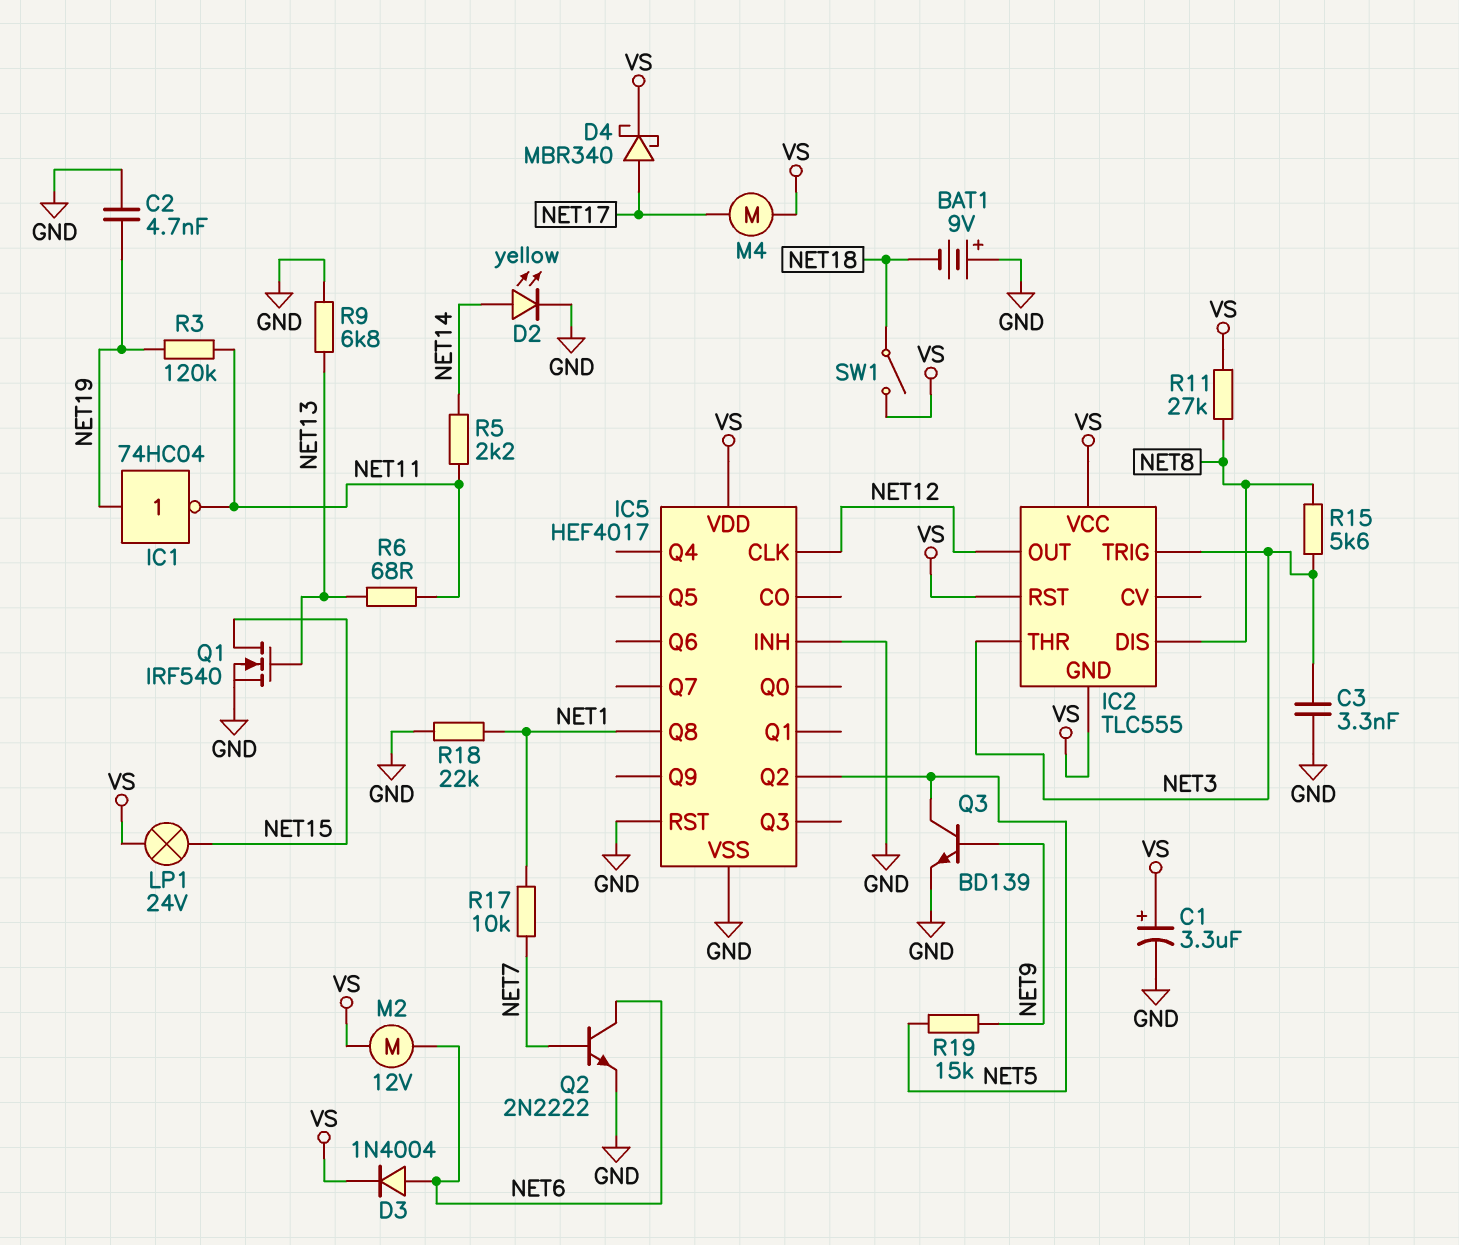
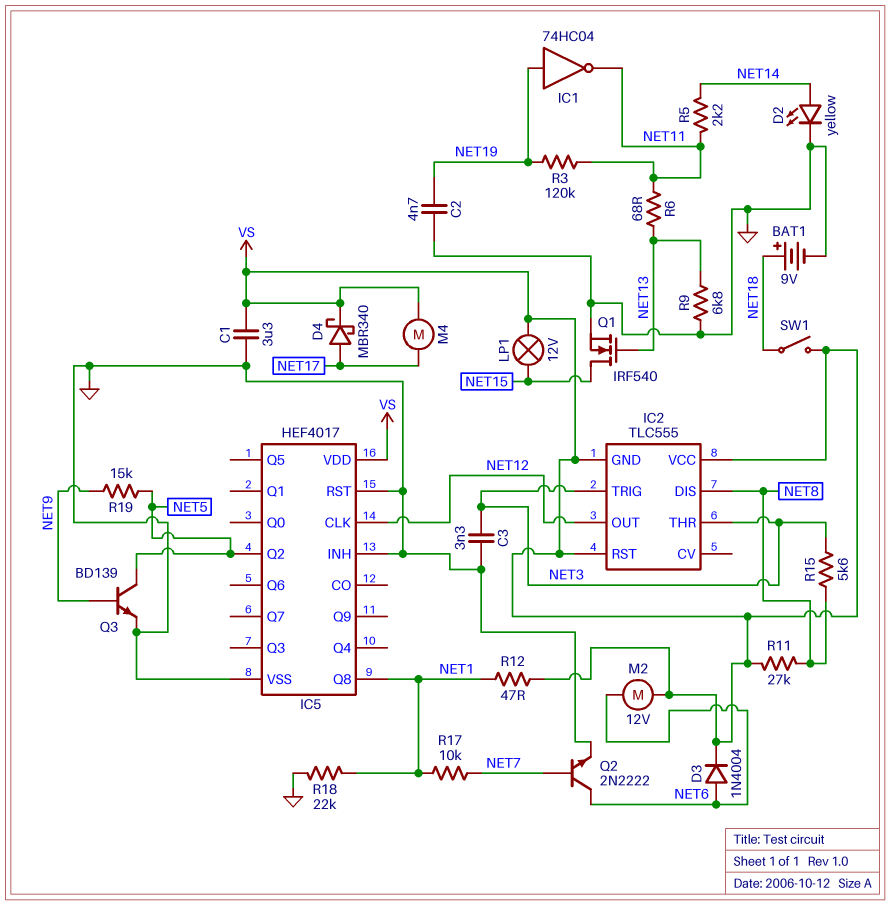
BAT1: 9V (plus GND, minus NET18) -> 9V (plus NET18, minus GND)
C1: 3.3uF (plus VS, minus GND) -> 3.3uF (GND, VS)
LP1: lamp 24V (NET15, VS) -> lamp 12V (NET15, VS)
R12: none -> 47 (NET1, VS)

